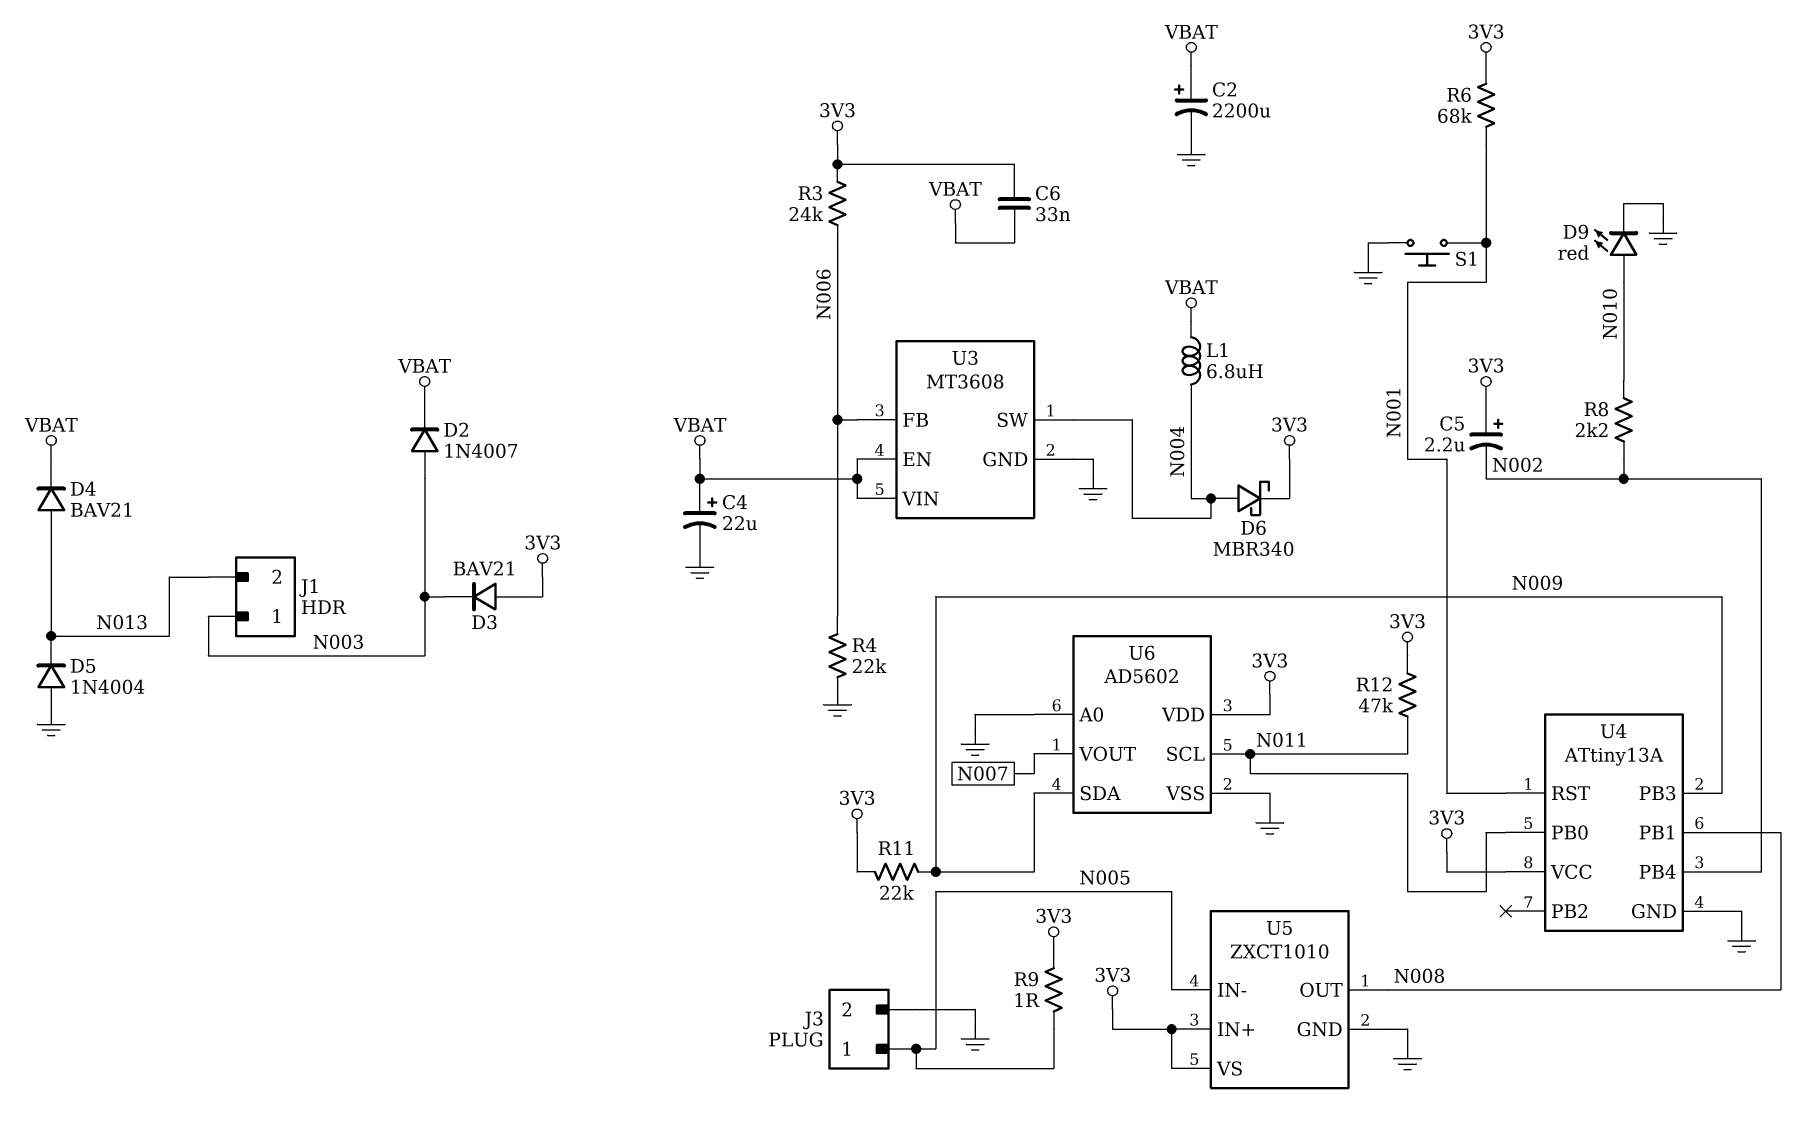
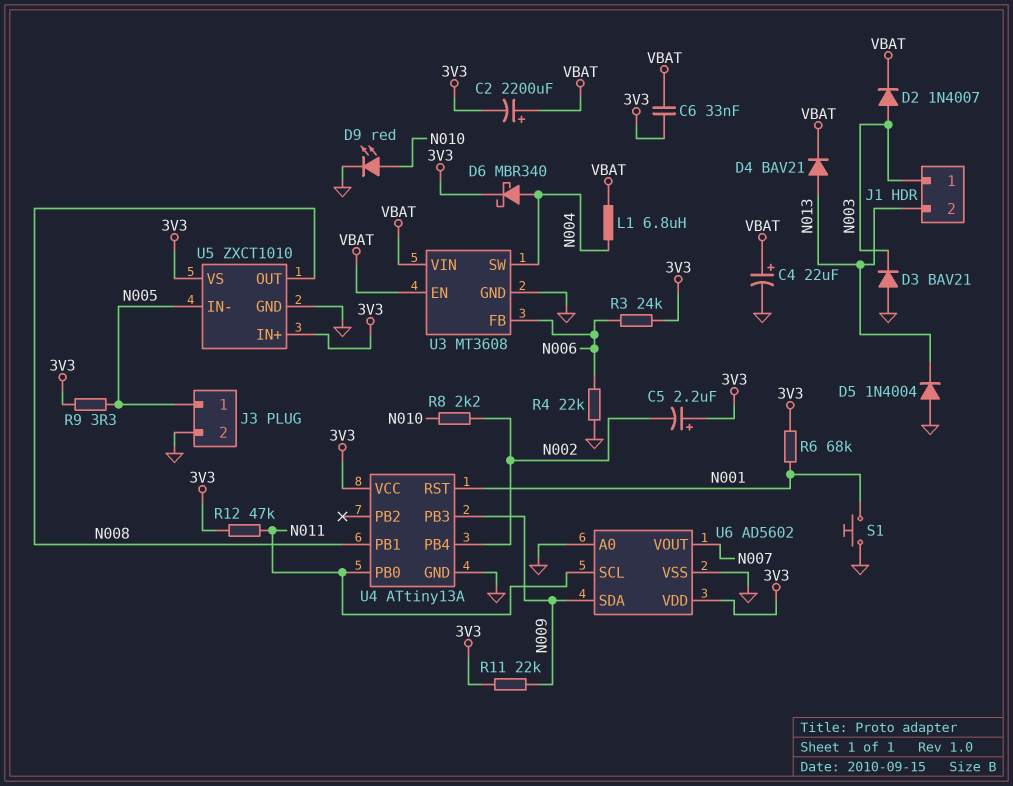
C2: 2200uF (plus VBAT, minus GND) -> 2200uF (plus VBAT, minus 3V3)
D3: diode BAV21 (A 3V3, K N003) -> diode BAV21 (A GND, K N003)
R9: 1 (3V3, N005) -> 3.3 (3V3, N005)

